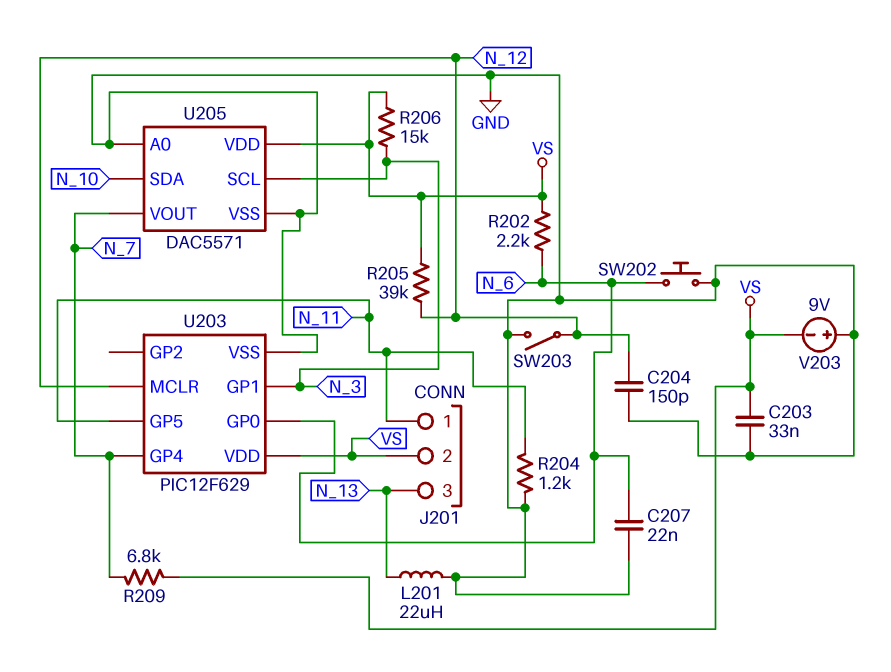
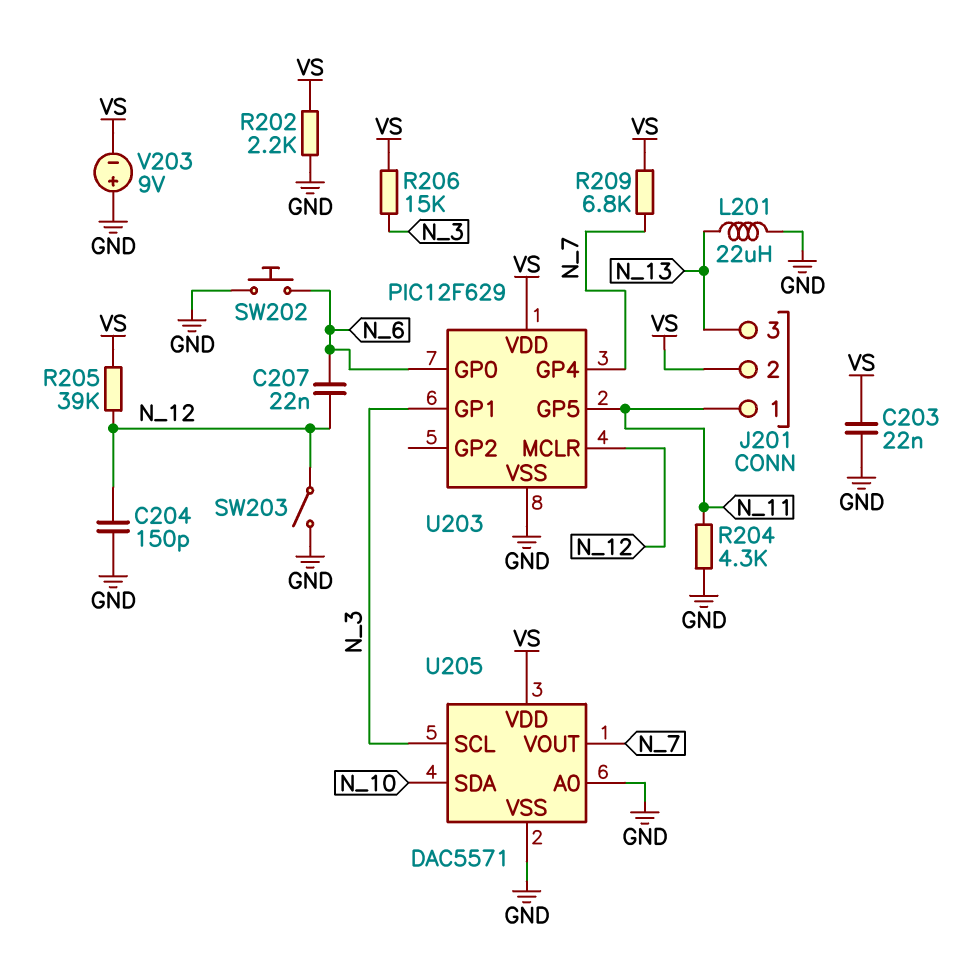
C203: 33nF (GND, VS) -> 22nF (GND, VS)
C207: 22nF (GND, N_6) -> 22nF (N_6, N_12)
R202: 2.2k (N_6, VS) -> 2.2k (GND, VS)
R204: 1.2k (GND, N_11) -> 4.3k (GND, N_11)

